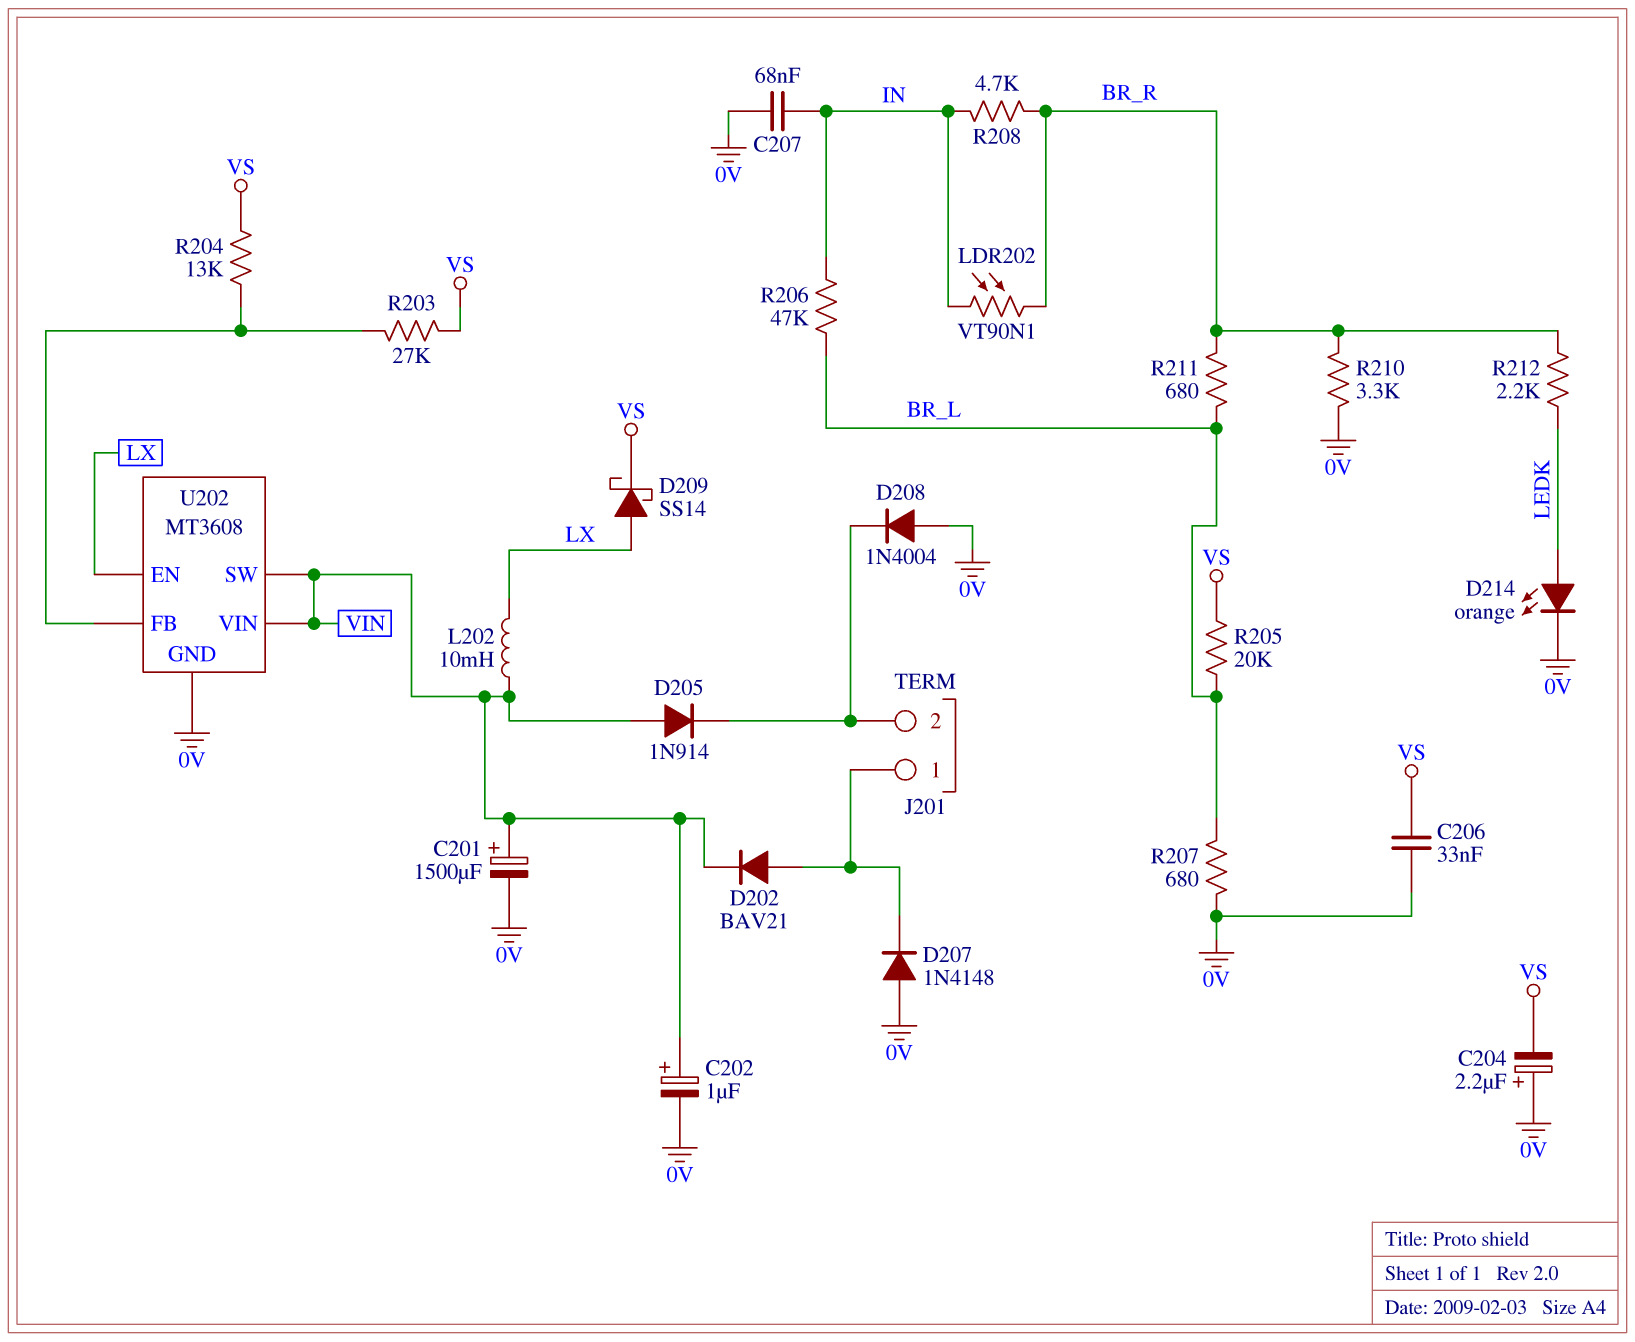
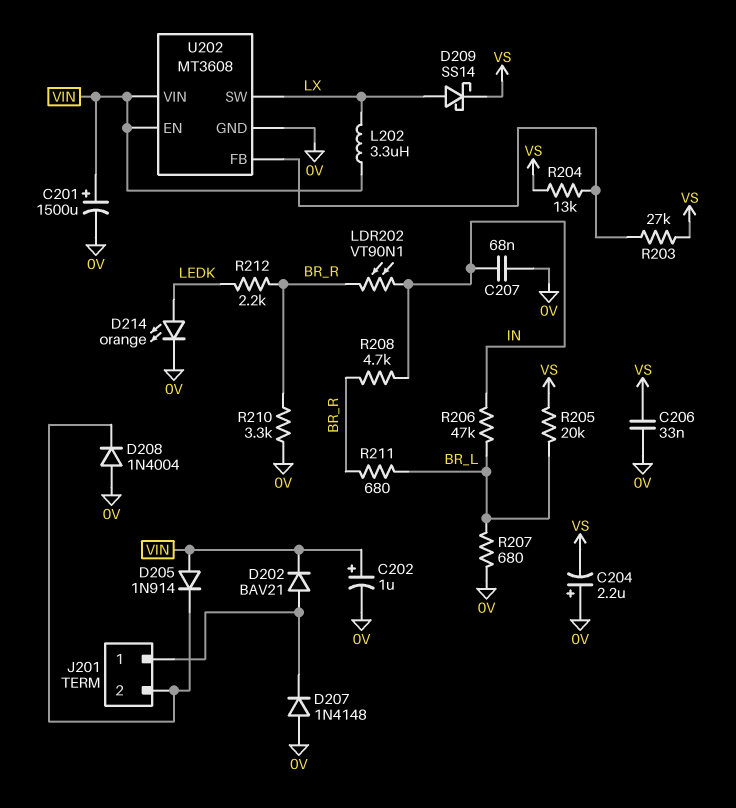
L202: 10mH (LX, VIN) -> 3.3uH (LX, VIN)
U202 pin EN: LX -> VIN
U202 pin SW: VIN -> LX

